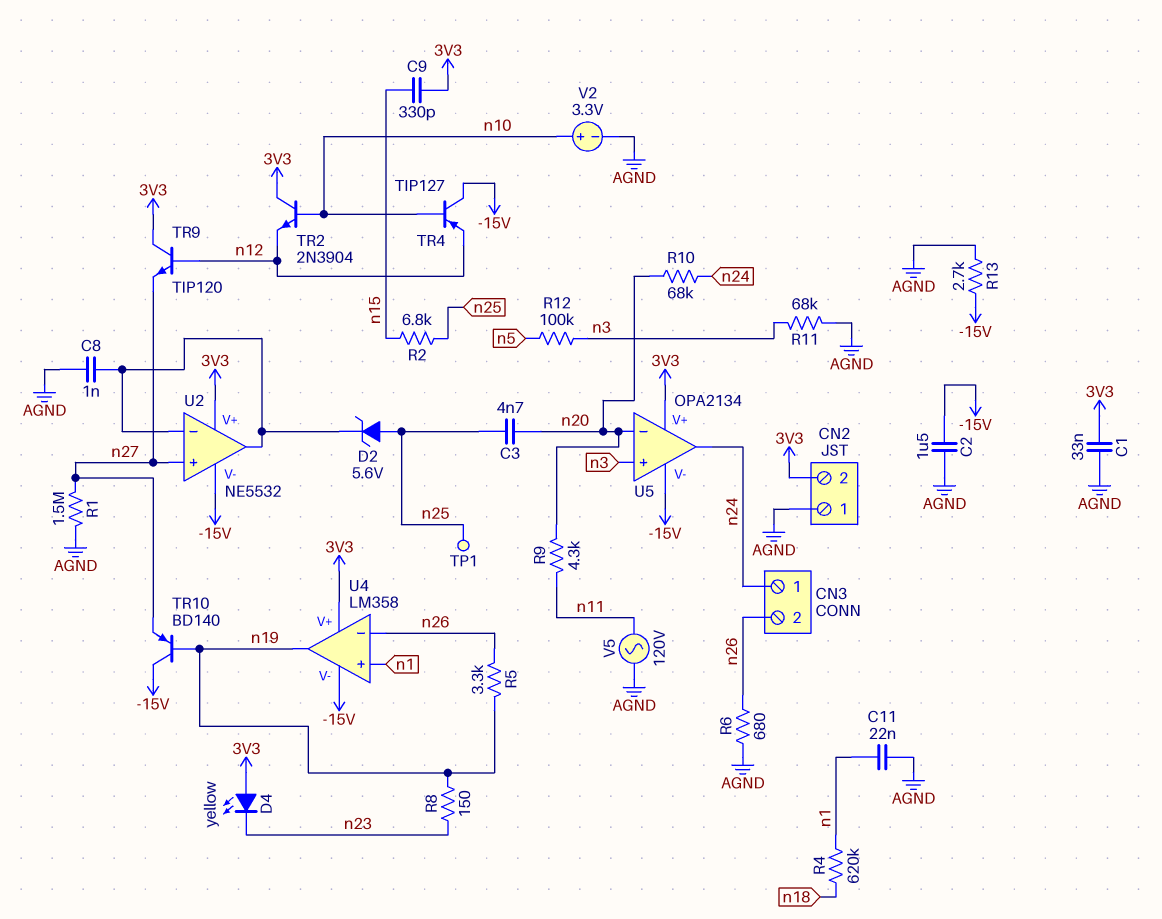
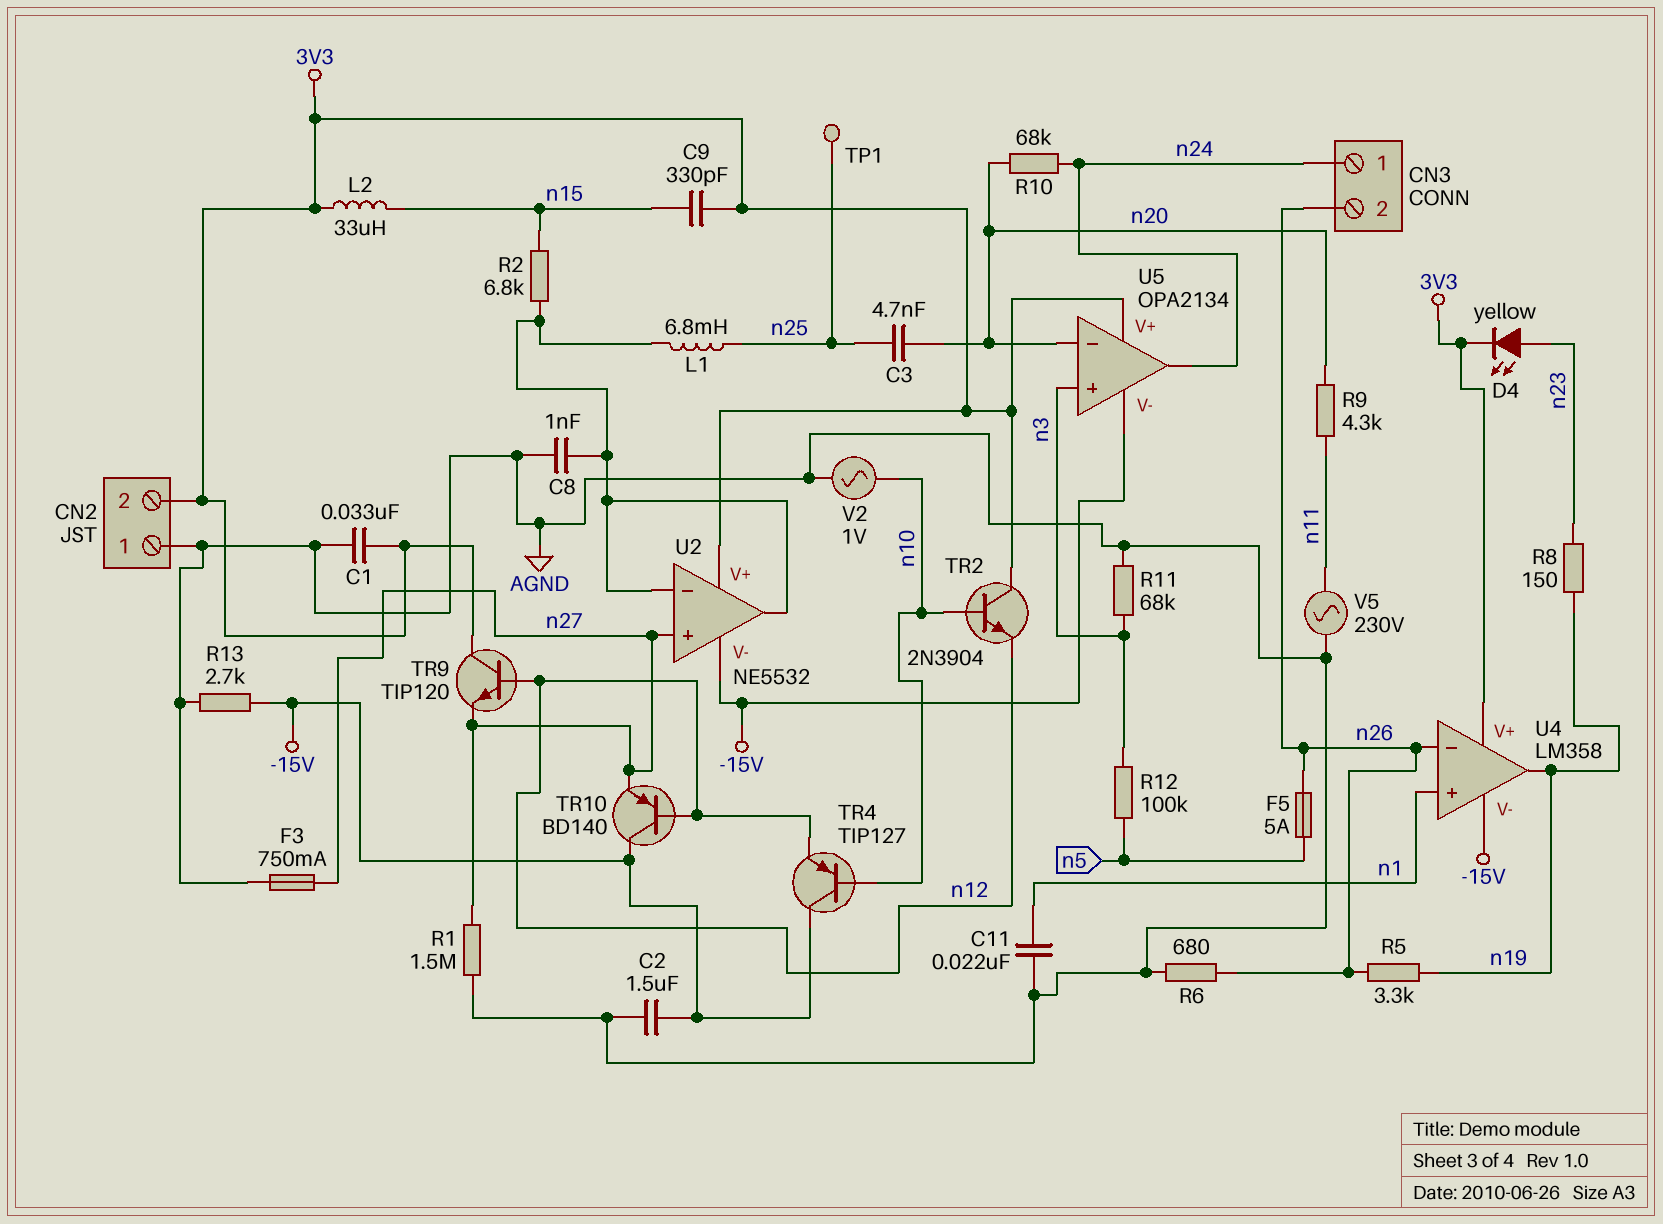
D2: zener 5.6V (A n25, K U2/in-) -> none
D4: LED yellow (A 3V3, K n23) -> LED yellow (A n23, K 3V3)
F3: none -> 750mA (AGND, n27)
F5: none -> 5A (n5, n26)
L1: none -> 6.8mH (U2/in-, n25)
L2: none -> 33uH (3V3, n15)
R2: 6.8k (n15, n25) -> 6.8k (U2/in-, n15)
R4: 620k (n1, n18) -> none
TR10: PNP BD140 (B n19, C -15V, E n27) -> PNP BD140 (B n12, C -15V, E n27)
V2: 3.3V (plus n10, minus AGND) -> AC 1V (AGND, n10)
V5: AC 120V (AGND, n11) -> AC 230V (AGND, n11)

